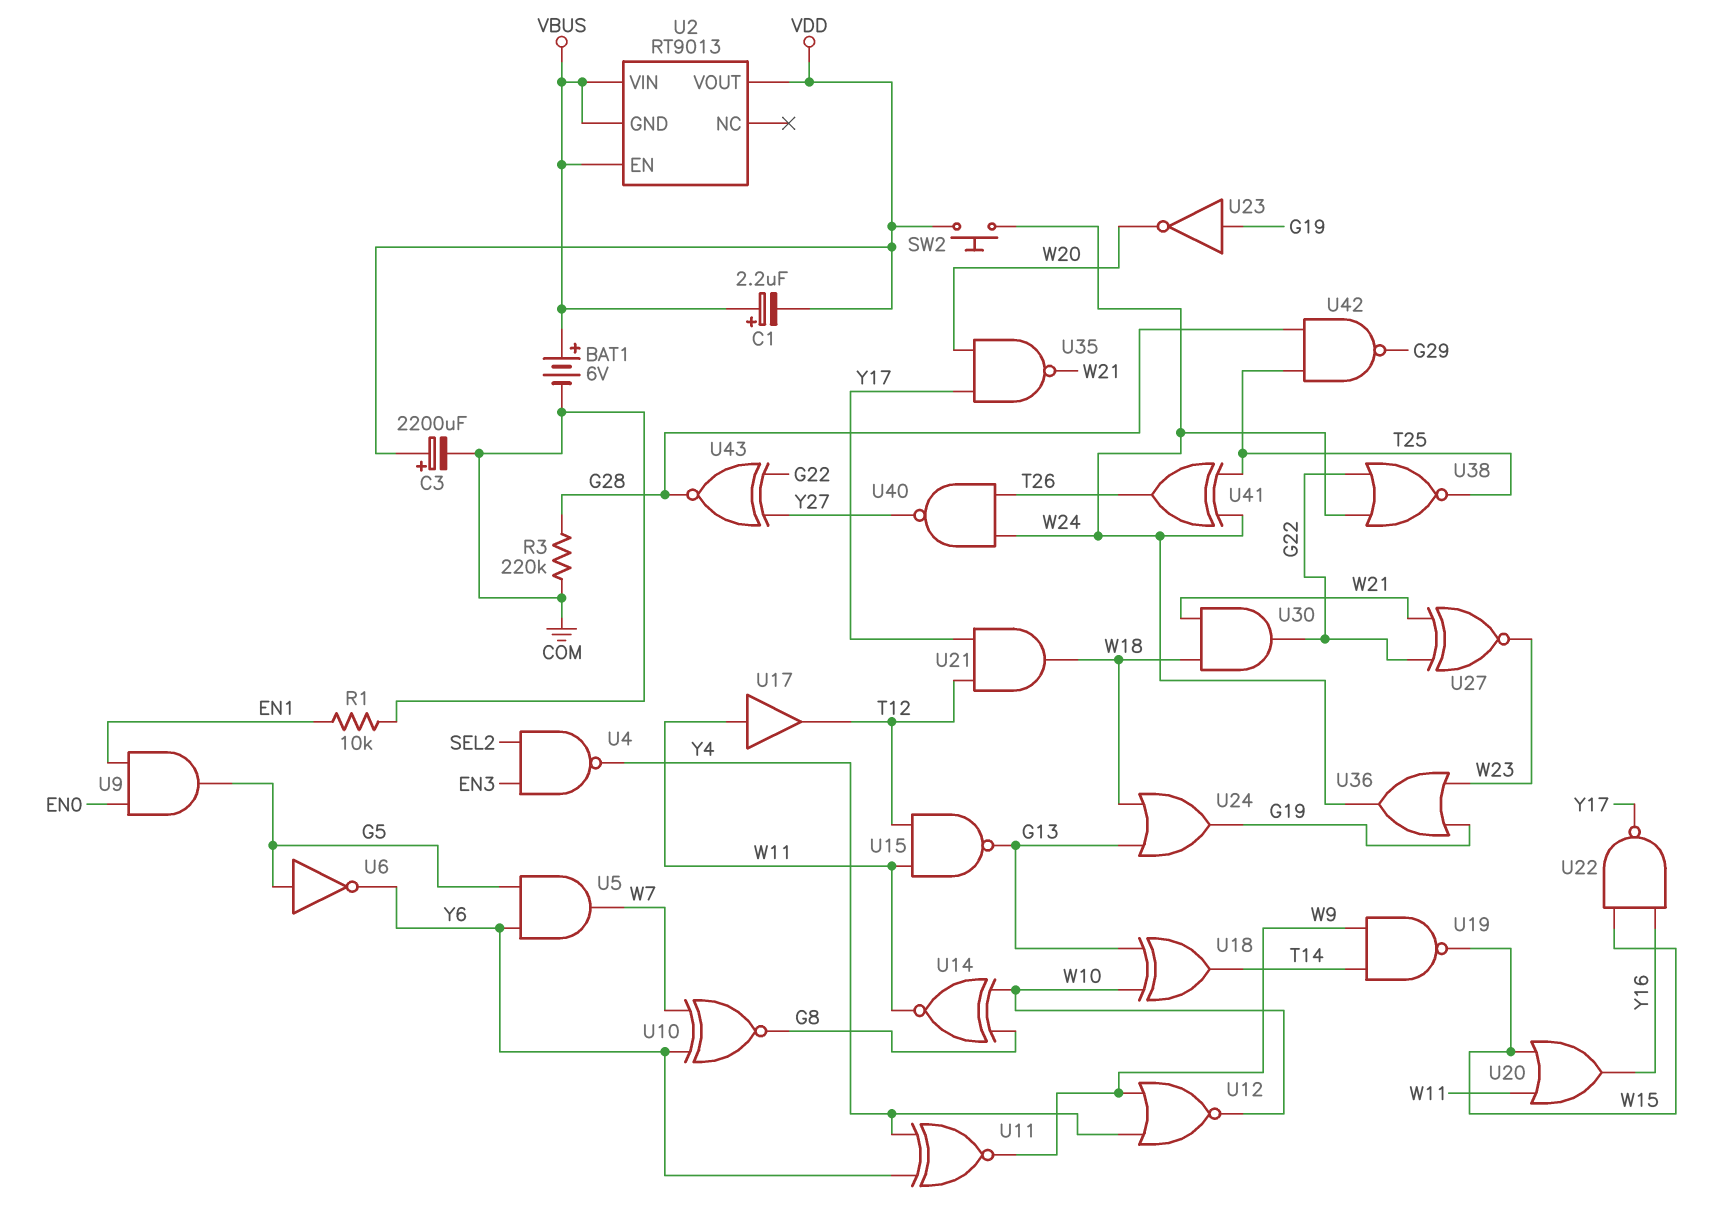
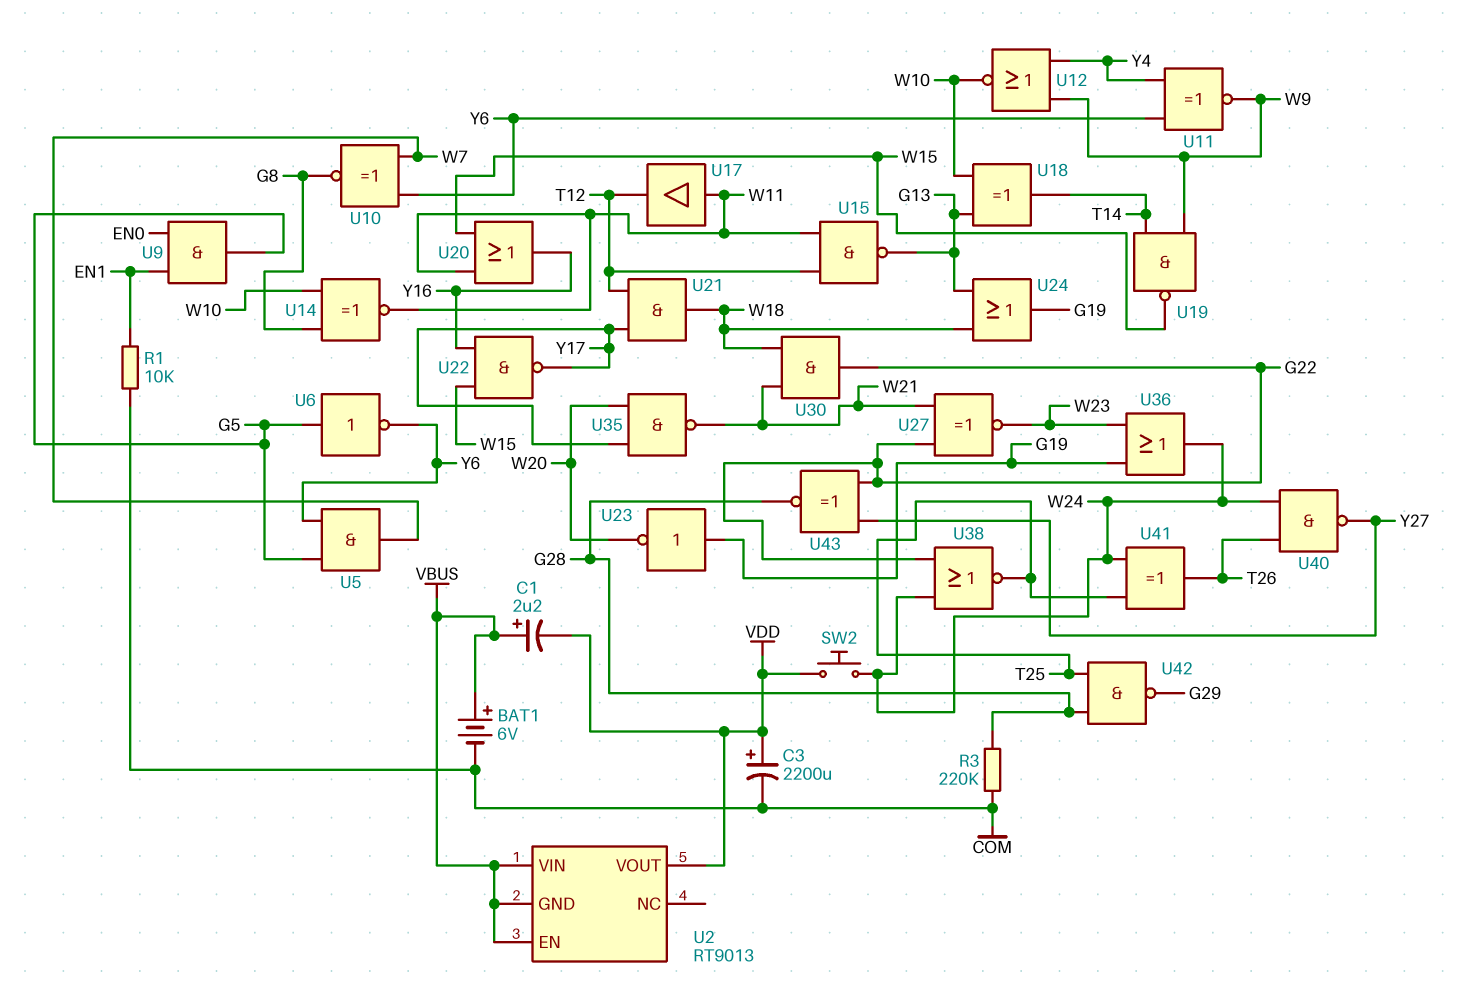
U4: NAND (in EN3, in SEL2, out Y4) -> none

